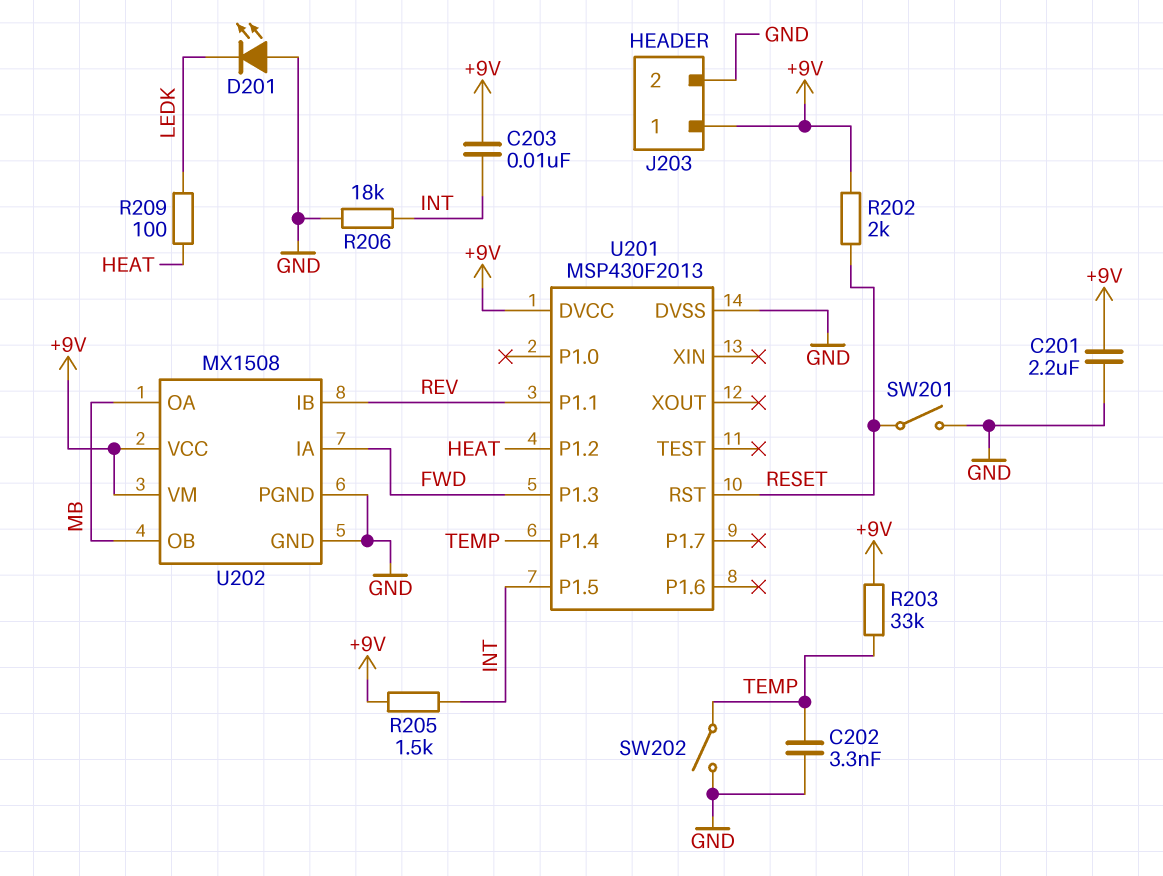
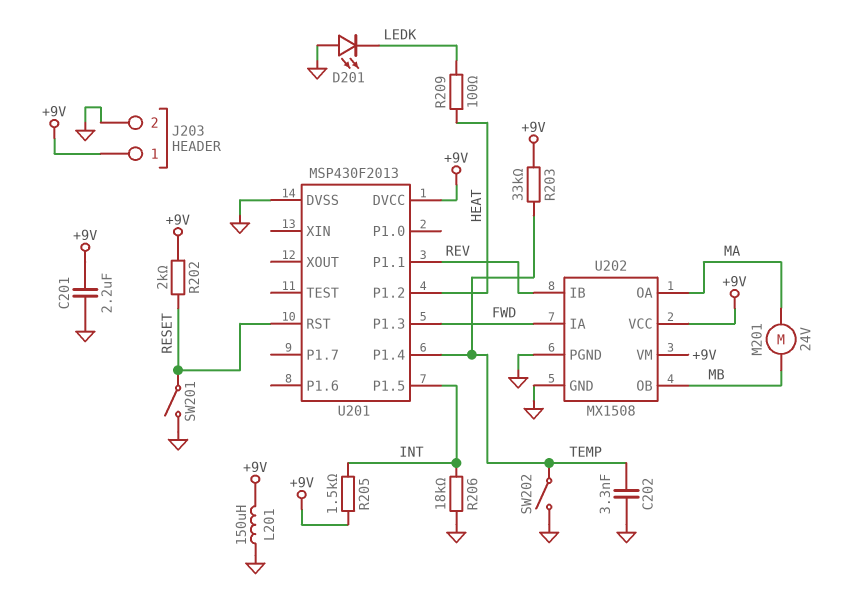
C203: 10nF (+9V, INT) -> none
L201: none -> 150uH (+9V, GND)
M201: none -> motor 24V (MA, MB)
U202 pin OA: MB -> MA

